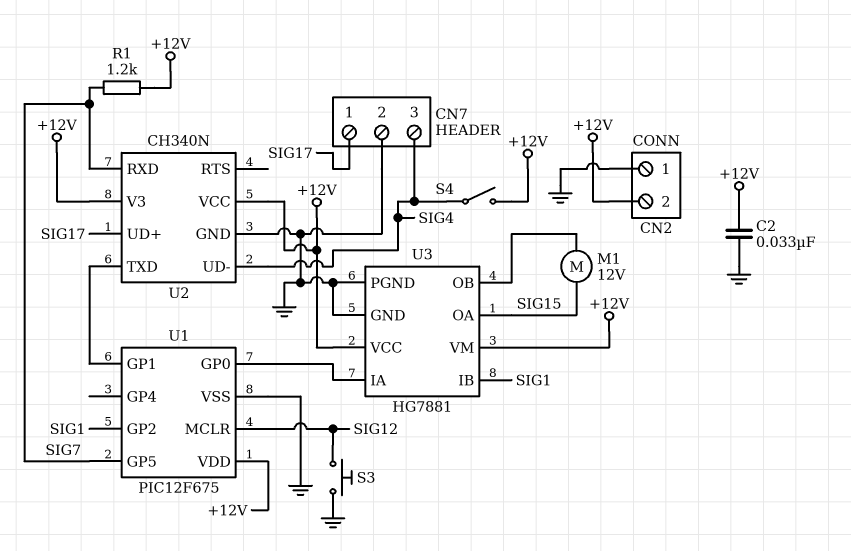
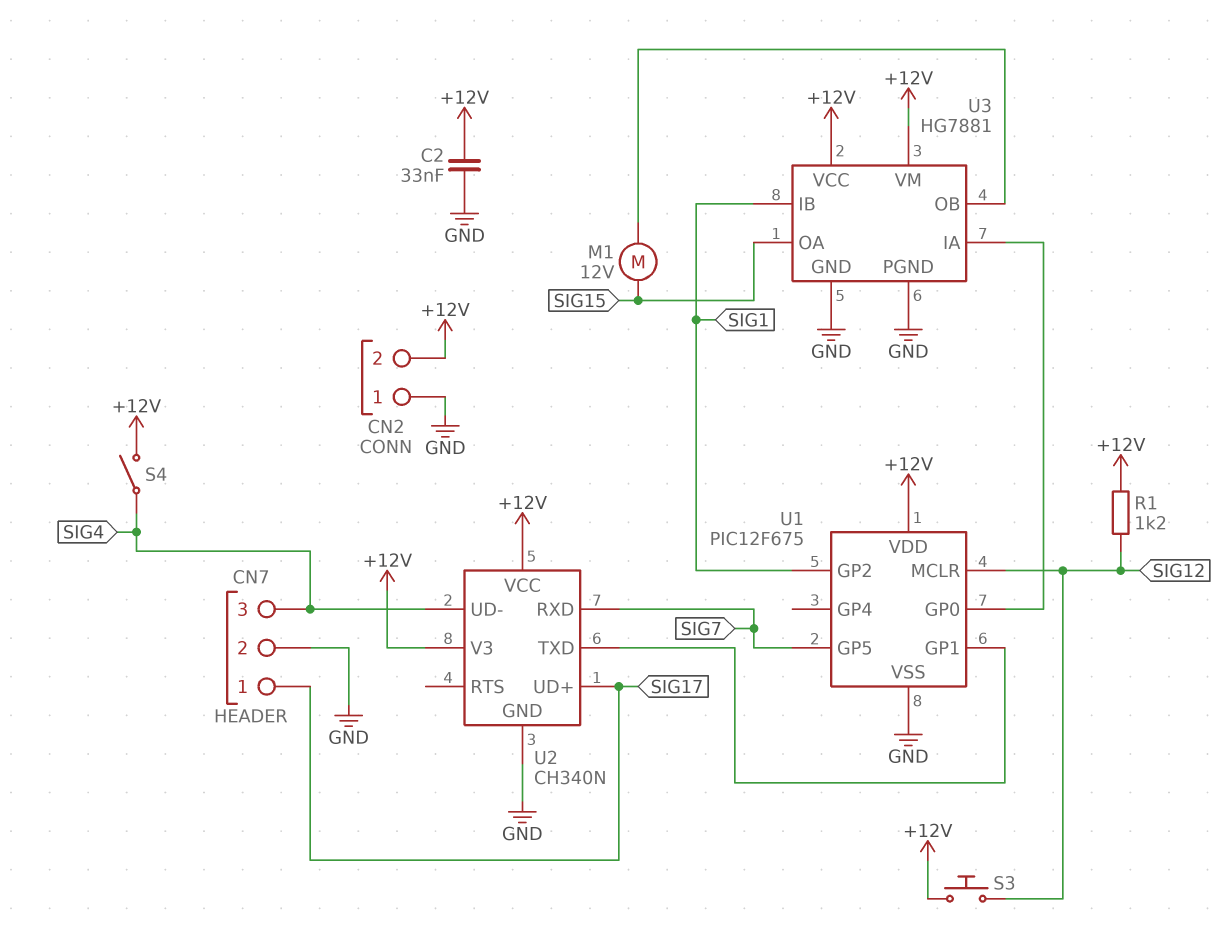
R1: 1.2k (+12V, SIG7) -> 1.2k (+12V, SIG12)
S3: button (GND, SIG12) -> button (+12V, SIG12)

